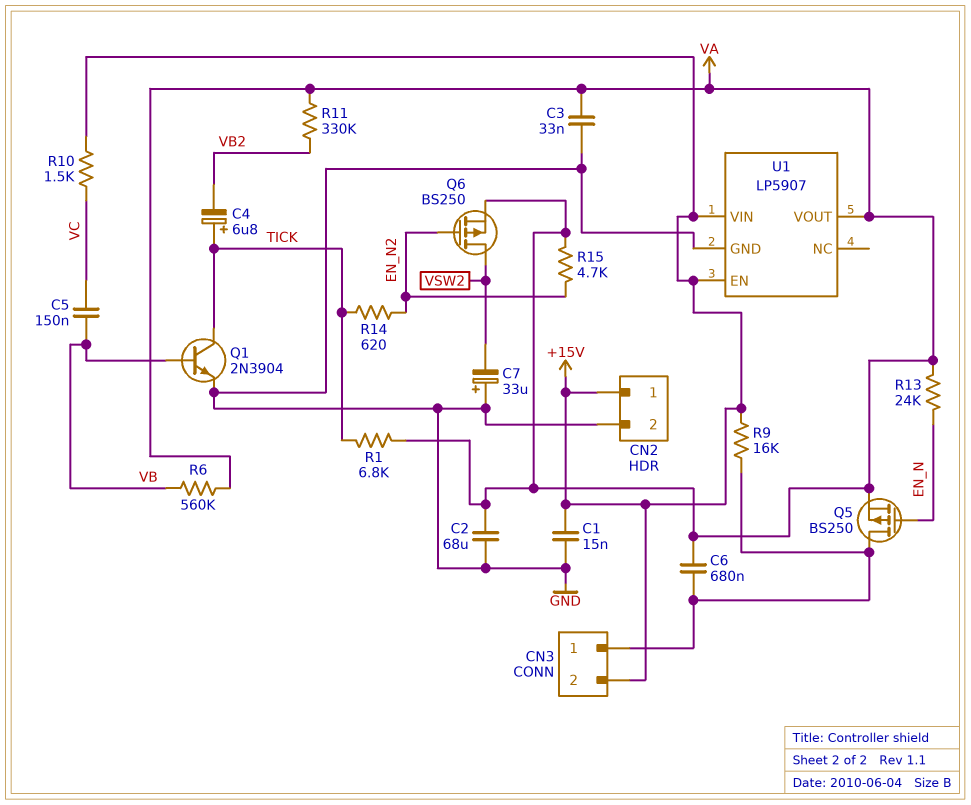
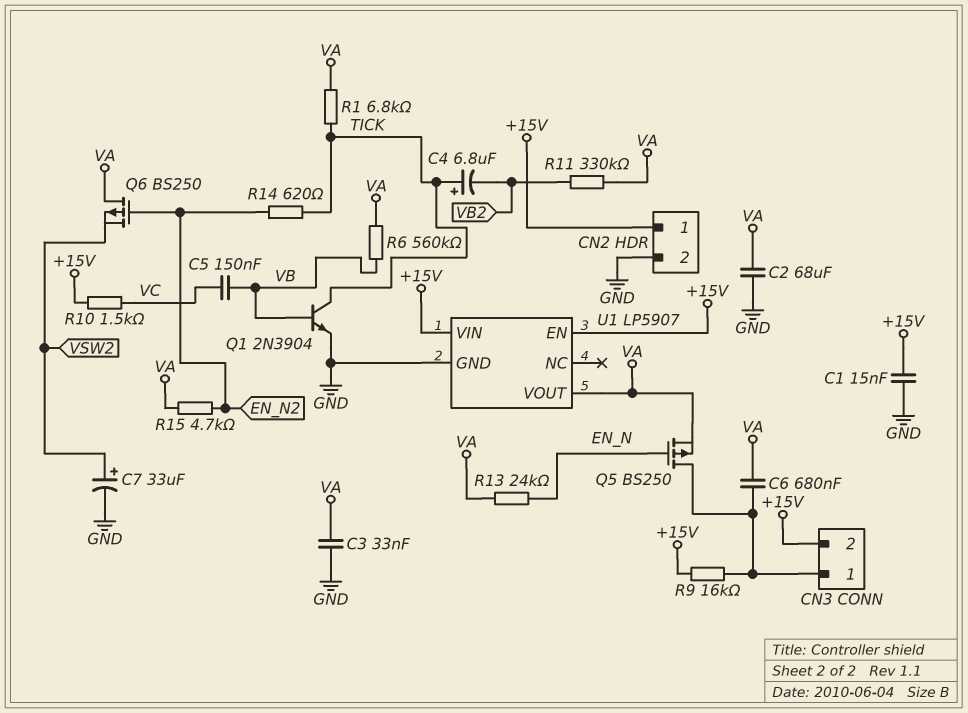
C7: 33uF (plus GND, minus VSW2) -> 33uF (plus VSW2, minus GND)
Q6: PMOS BS250 (G EN_N2, D VSW2, S VA) -> PMOS BS250 (G EN_N2, D VA, S VSW2)

